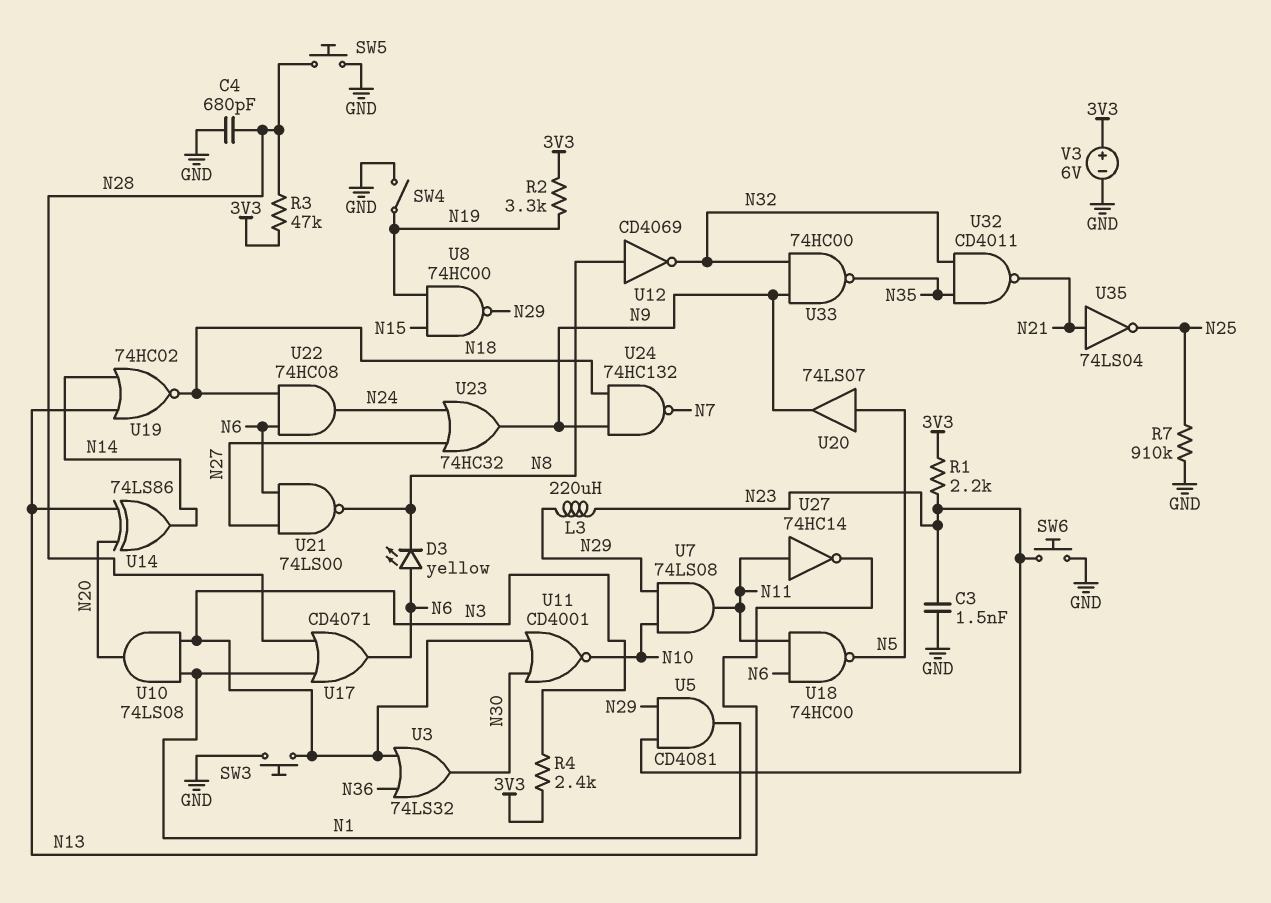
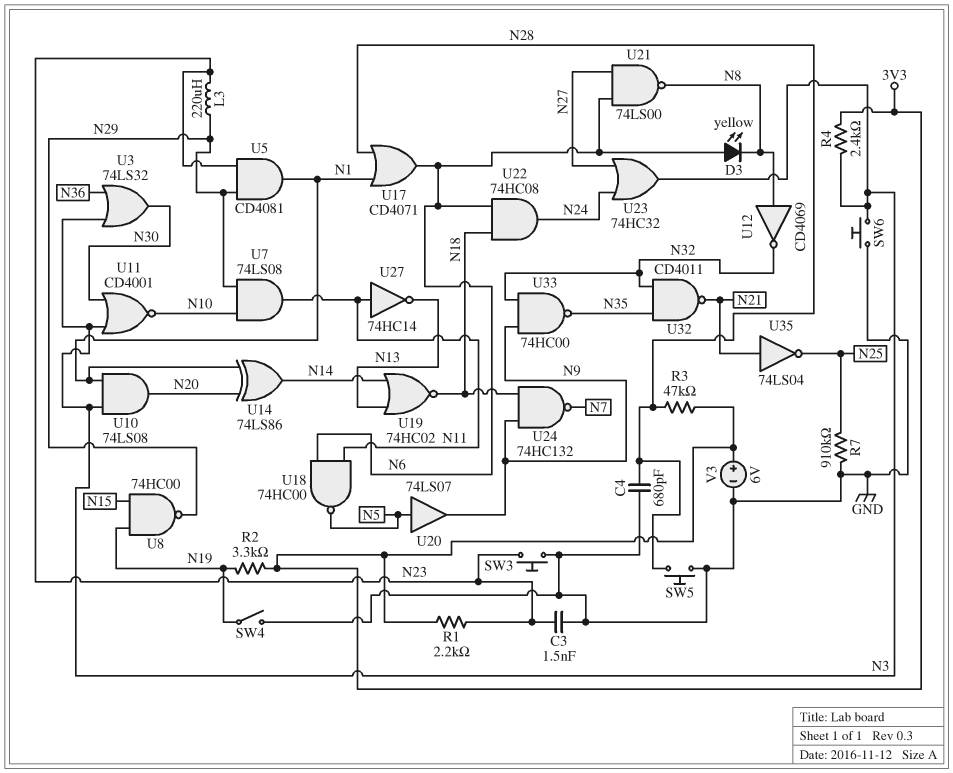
SW3: button (GND, N3) -> button (GND, N23)
SW6: button (GND, N23) -> button (GND, N3)
U14: XOR 74LS86 (in N13, in N20, out N14) -> XOR 74LS86 (in N1, in N20, out N14)
U23: OR 74HC32 (in N24, in N27, out N9) -> OR 74HC32 (in N24, in N27, out N3)

